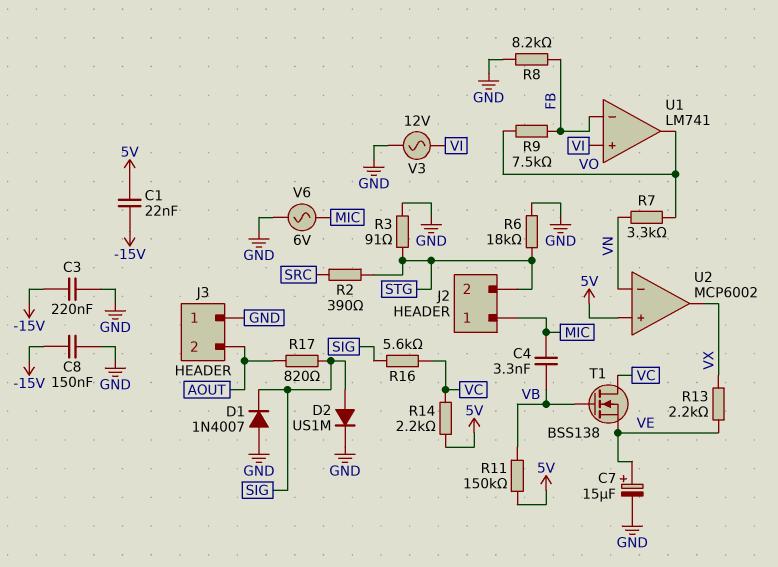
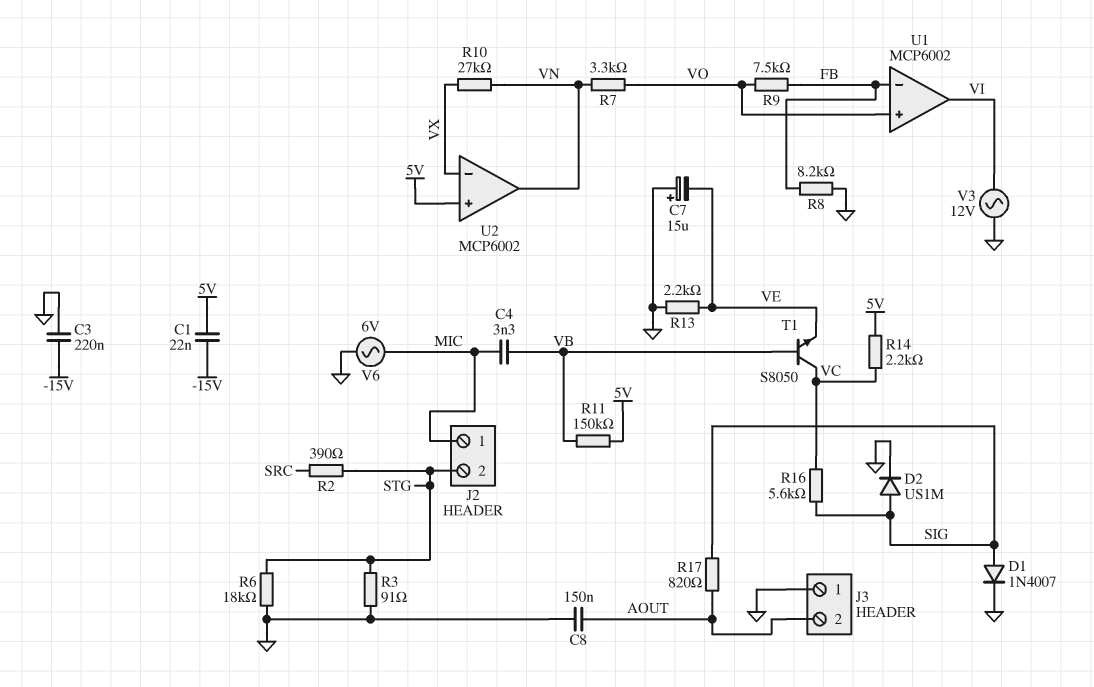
C7: 15uF (plus VE, minus GND) -> 15uF (plus GND, minus VE)
C8: 150nF (-15V, GND) -> 150nF (AOUT, GND)
D1: diode 1N4007 (A GND, K SIG) -> diode 1N4007 (A SIG, K GND)
R10: none -> 27k (VN, VX)
R13: 2.2k (VE, VX) -> 2.2k (GND, VE)
T1: NMOS BSS138 (G VB, D VC, S VE) -> NPN S8050 (B VB, C VC, E VE)
U1: LM741 -> MCP6002
U1 pin in+: VI -> VO
U1 pin out: VO -> VI
U2 pin in-: VN -> VX
U2 pin out: VX -> VN

